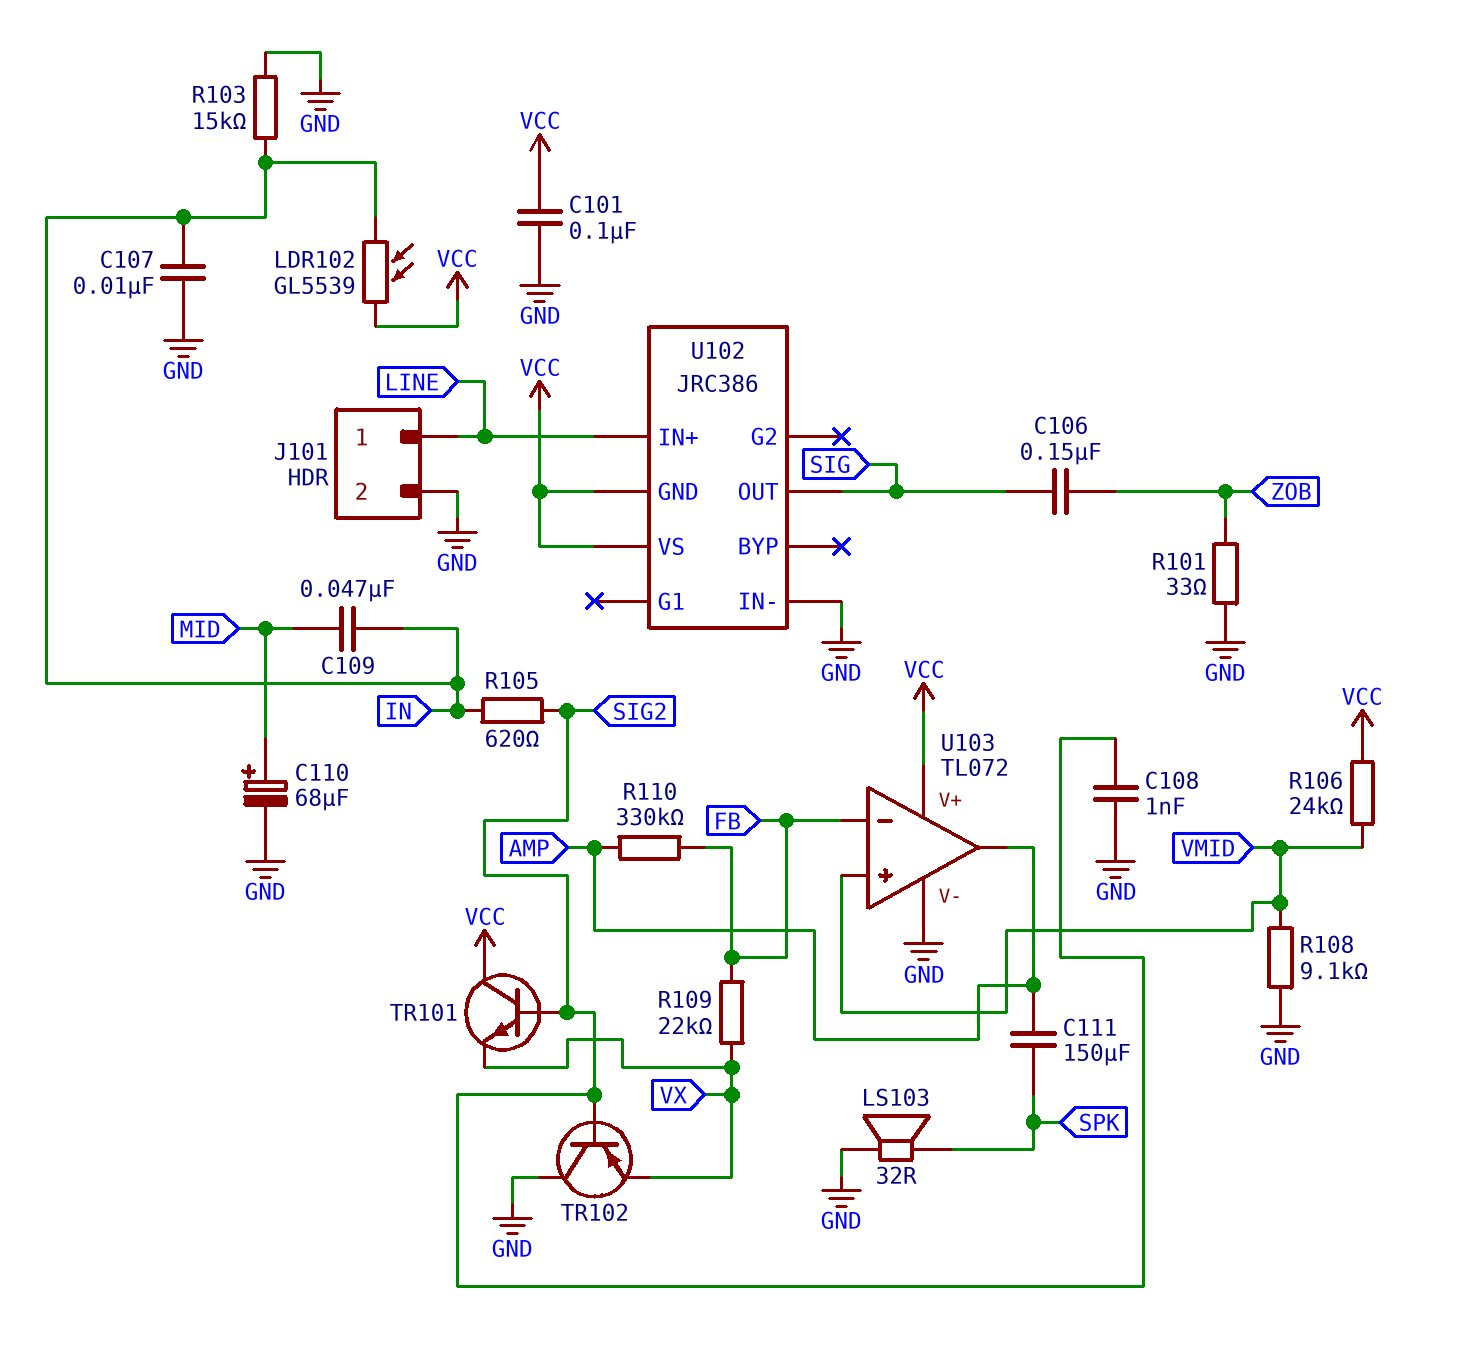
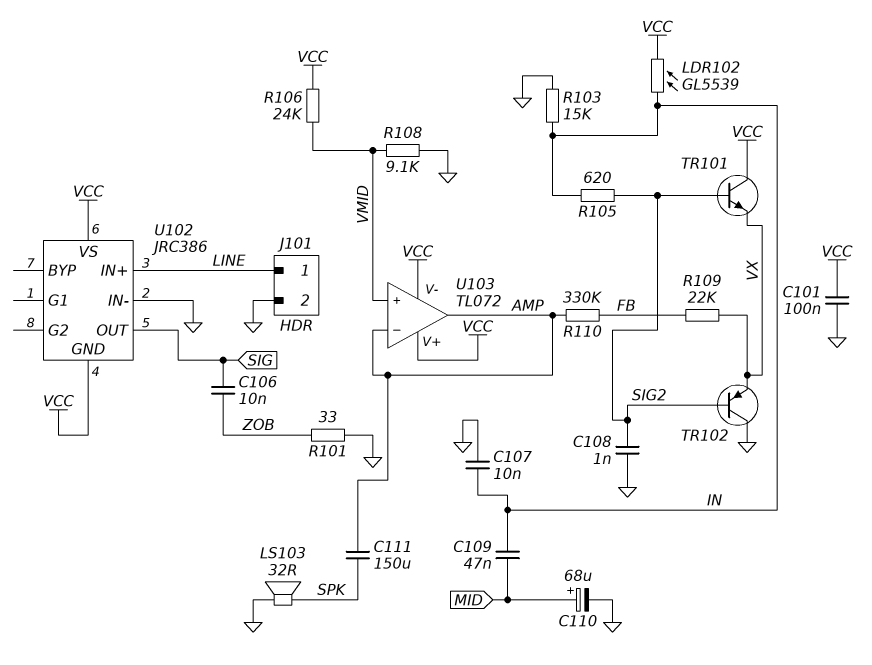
C106: 150nF (SIG, ZOB) -> 10nF (SIG, ZOB)
U103 pin V-: GND -> VCC
U103 pin in-: FB -> AMP

